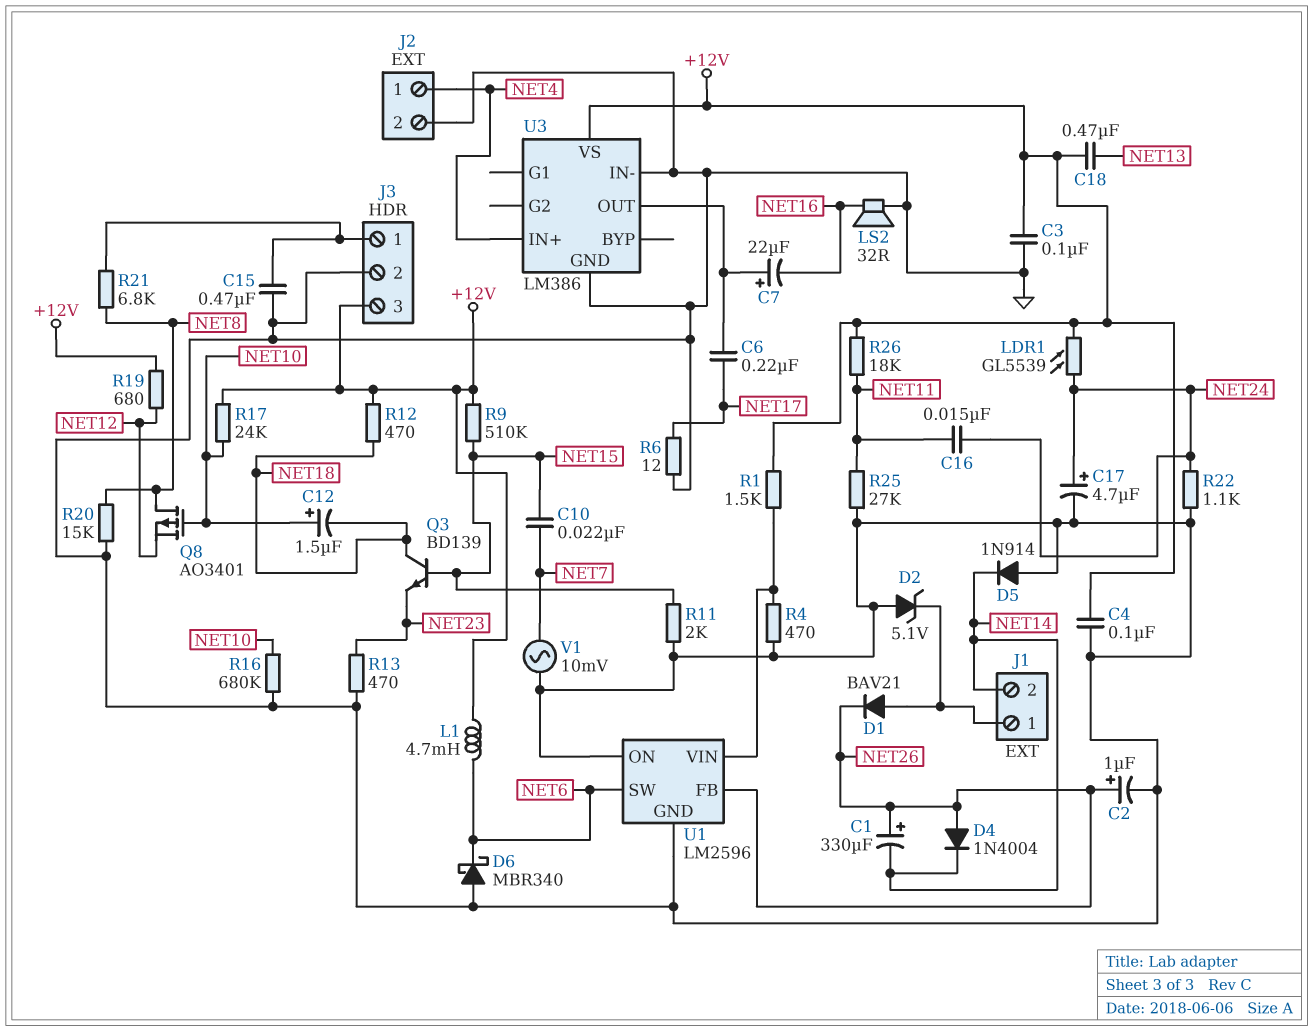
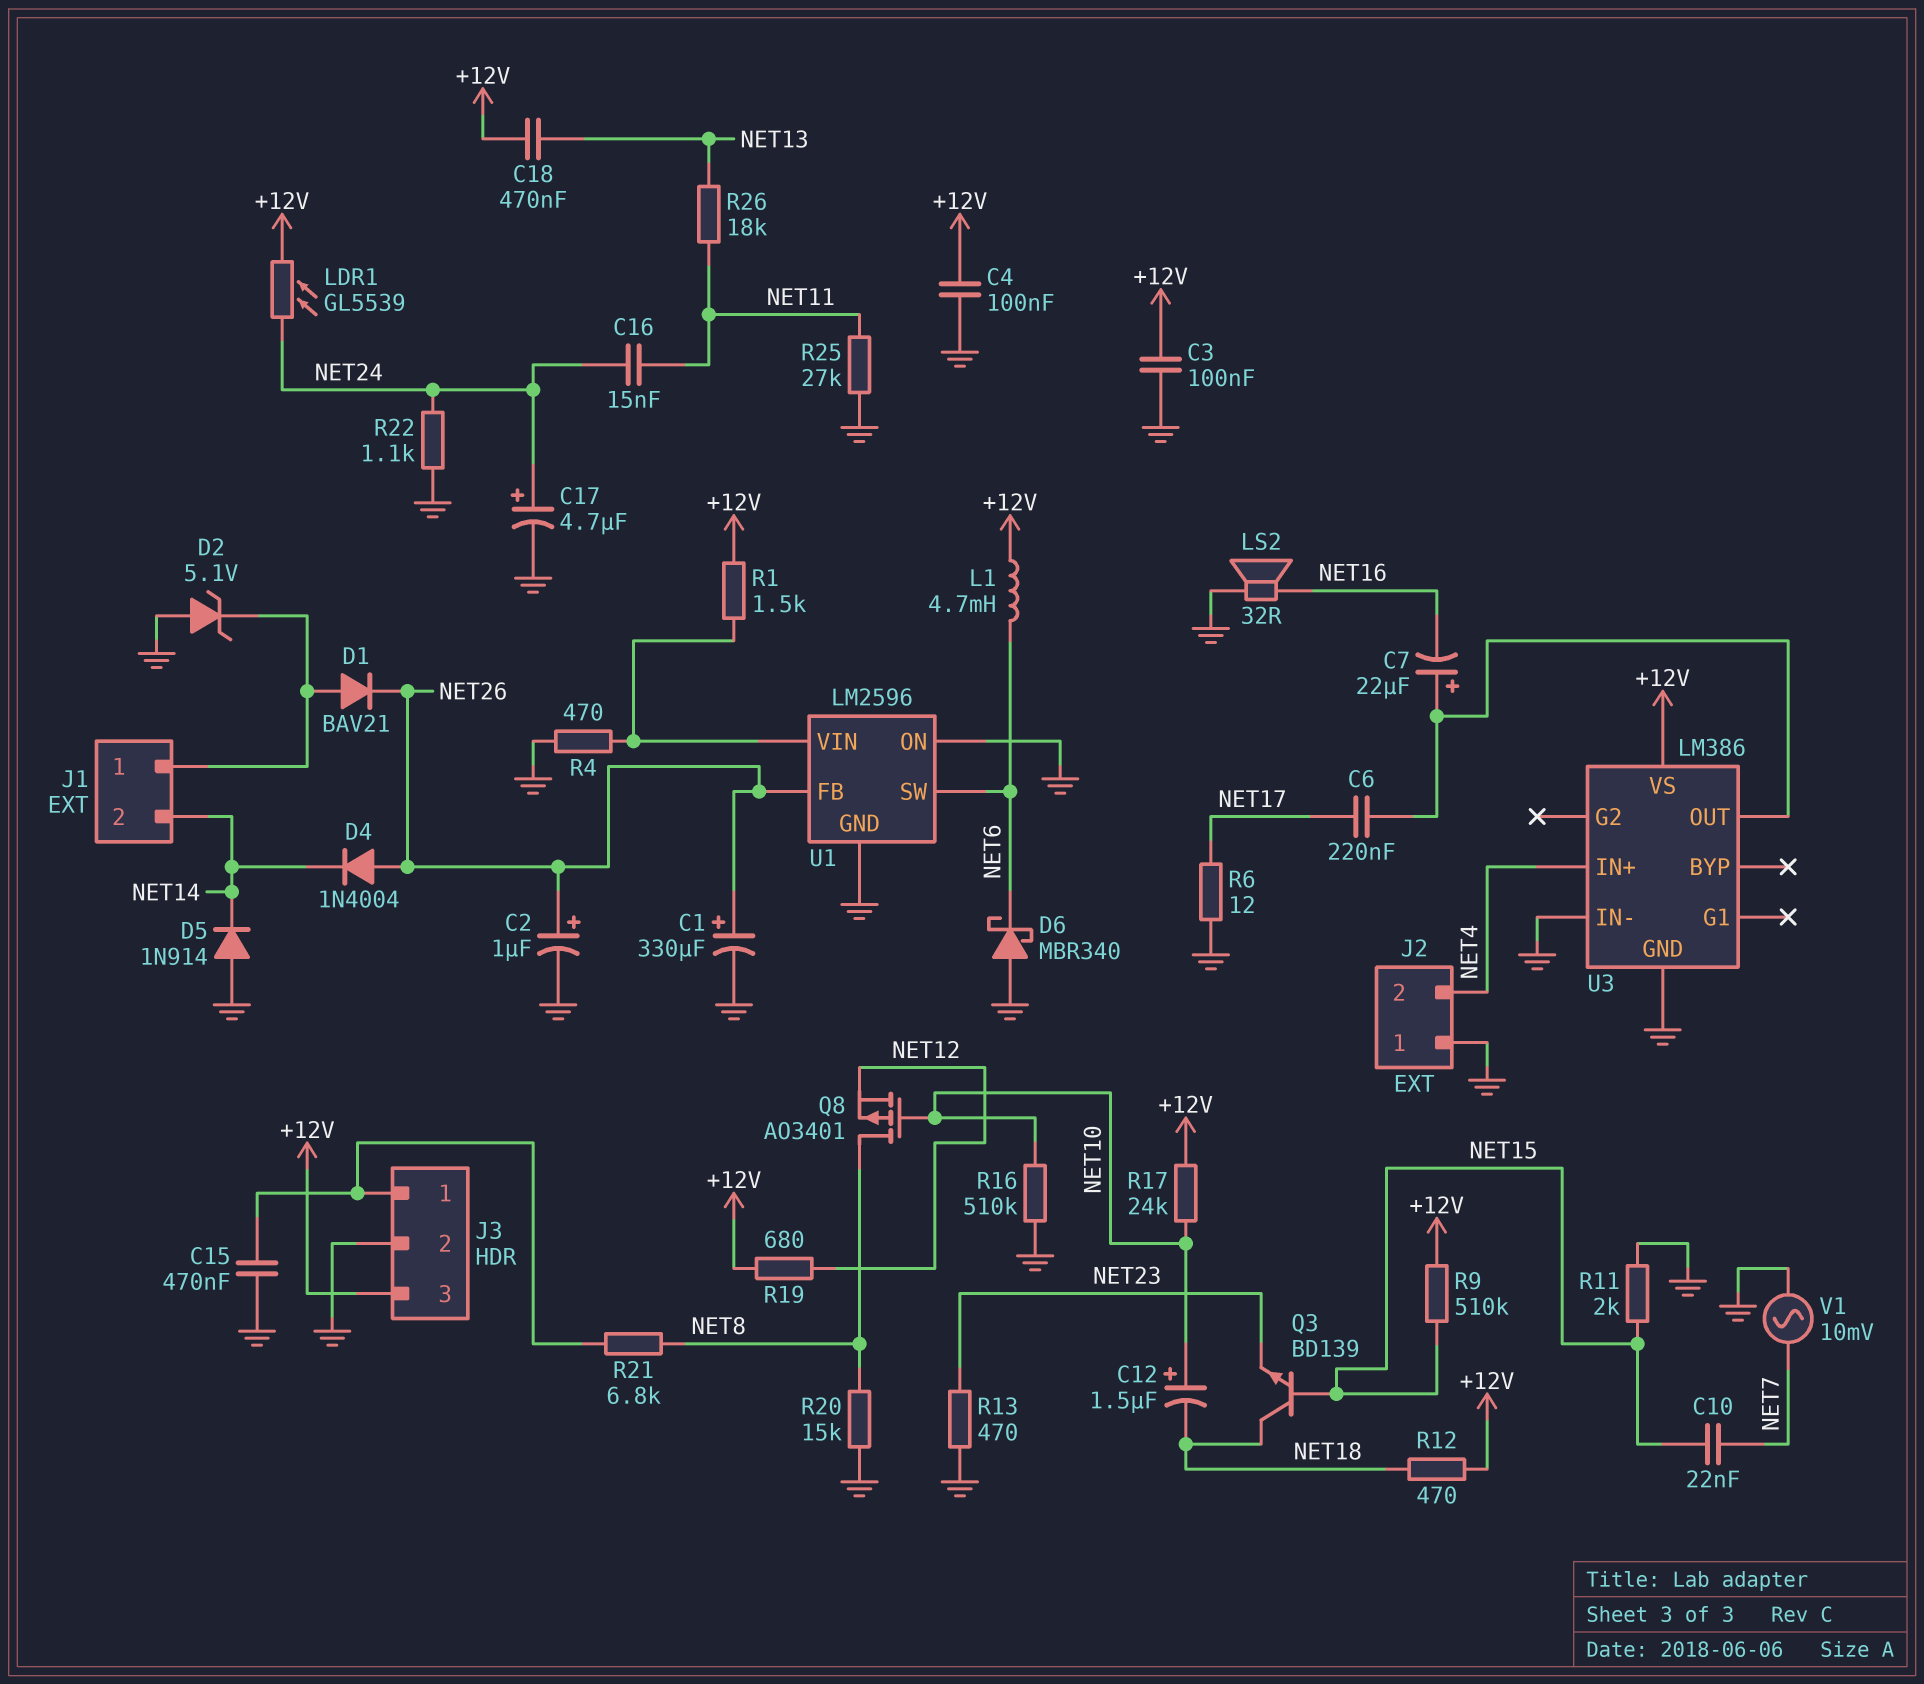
C1: 330uF (plus NET26, minus NET14) -> 330uF (plus NET26, minus GND)
J2 pin 1: NET4 -> GND
J2 pin 2: GND -> NET4
R16: 680k (GND, NET10) -> 510k (GND, NET10)
R26: 18k (+12V, NET11) -> 18k (NET11, NET13)

